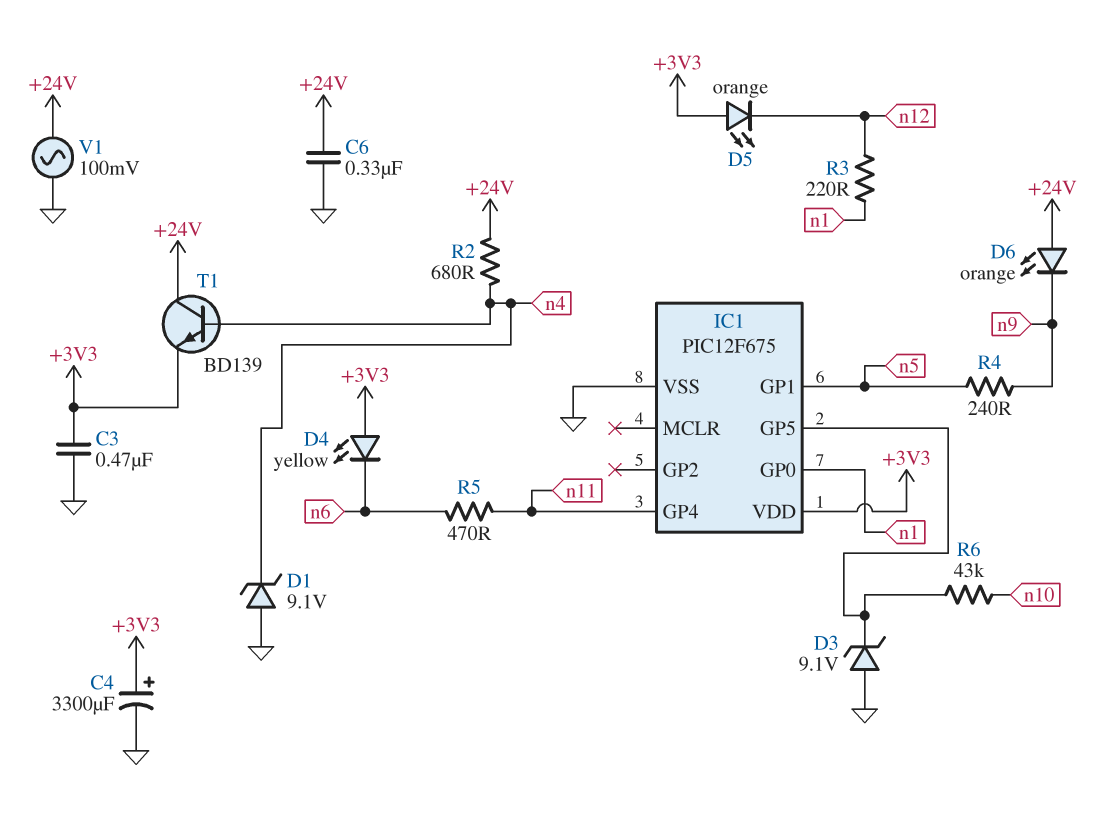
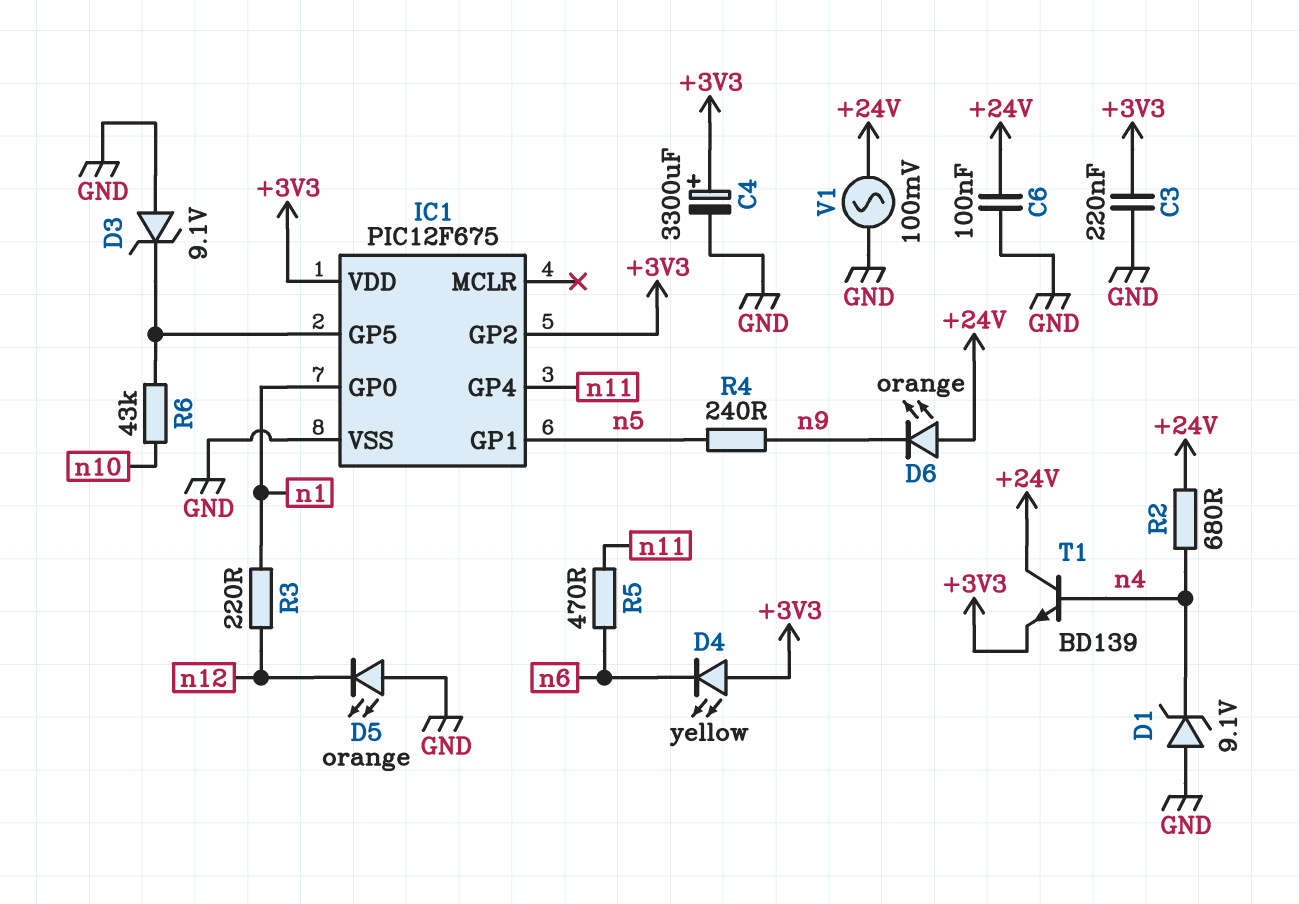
C3: 470nF (+3V3, GND) -> 220nF (+3V3, GND)
C6: 330nF (+24V, GND) -> 100nF (+24V, GND)
D5: LED orange (A +3V3, K n12) -> LED orange (A GND, K n12)
IC1 pin GP2: none -> +3V3

